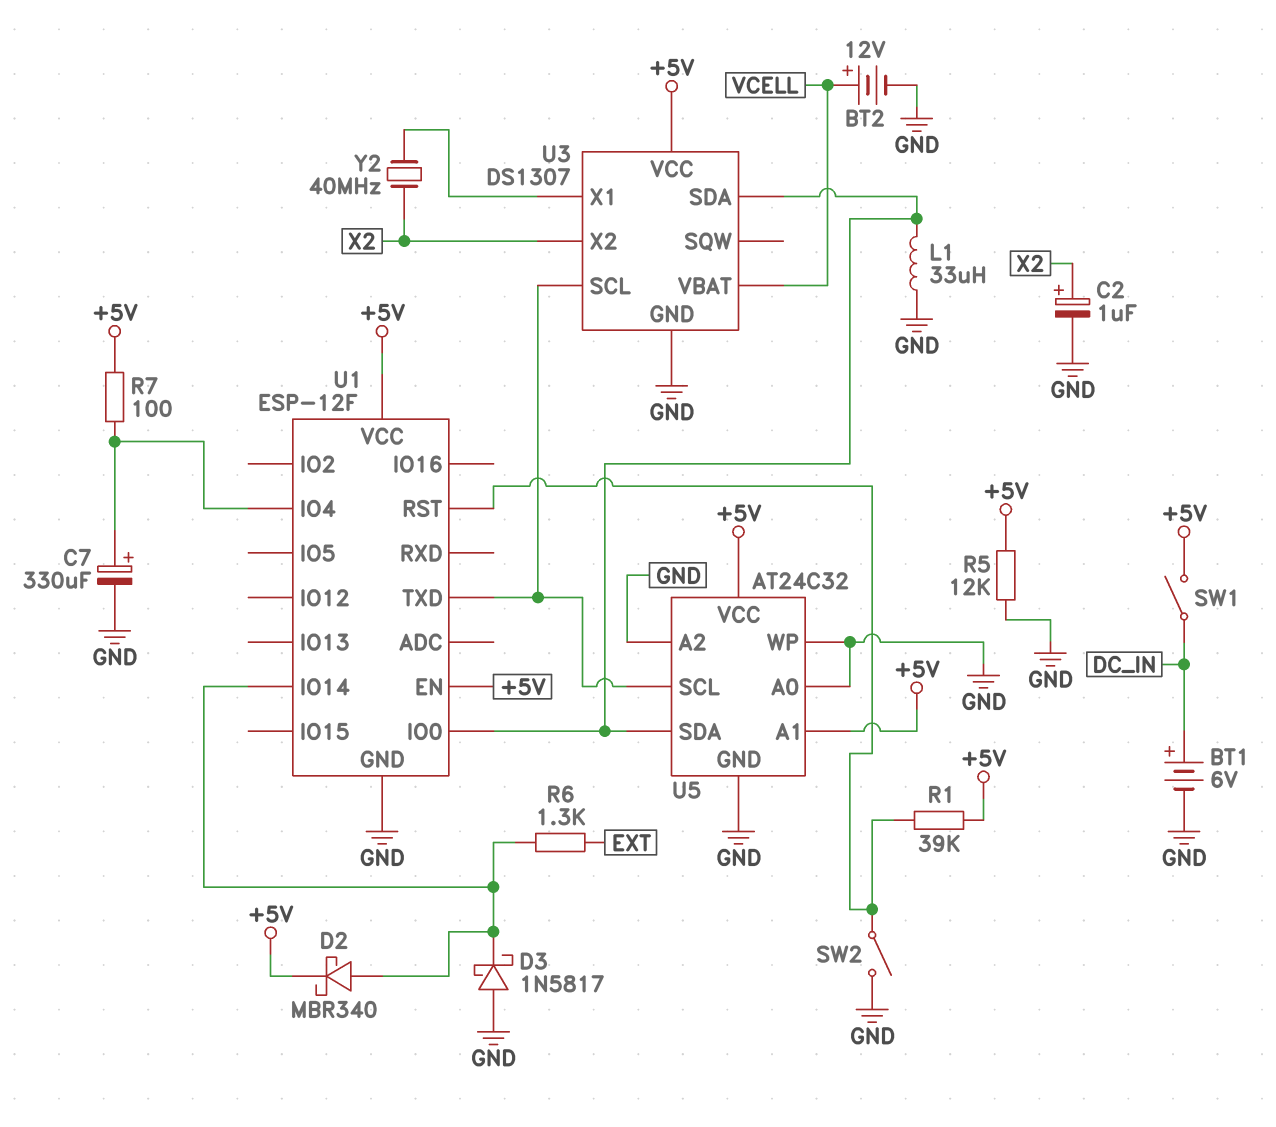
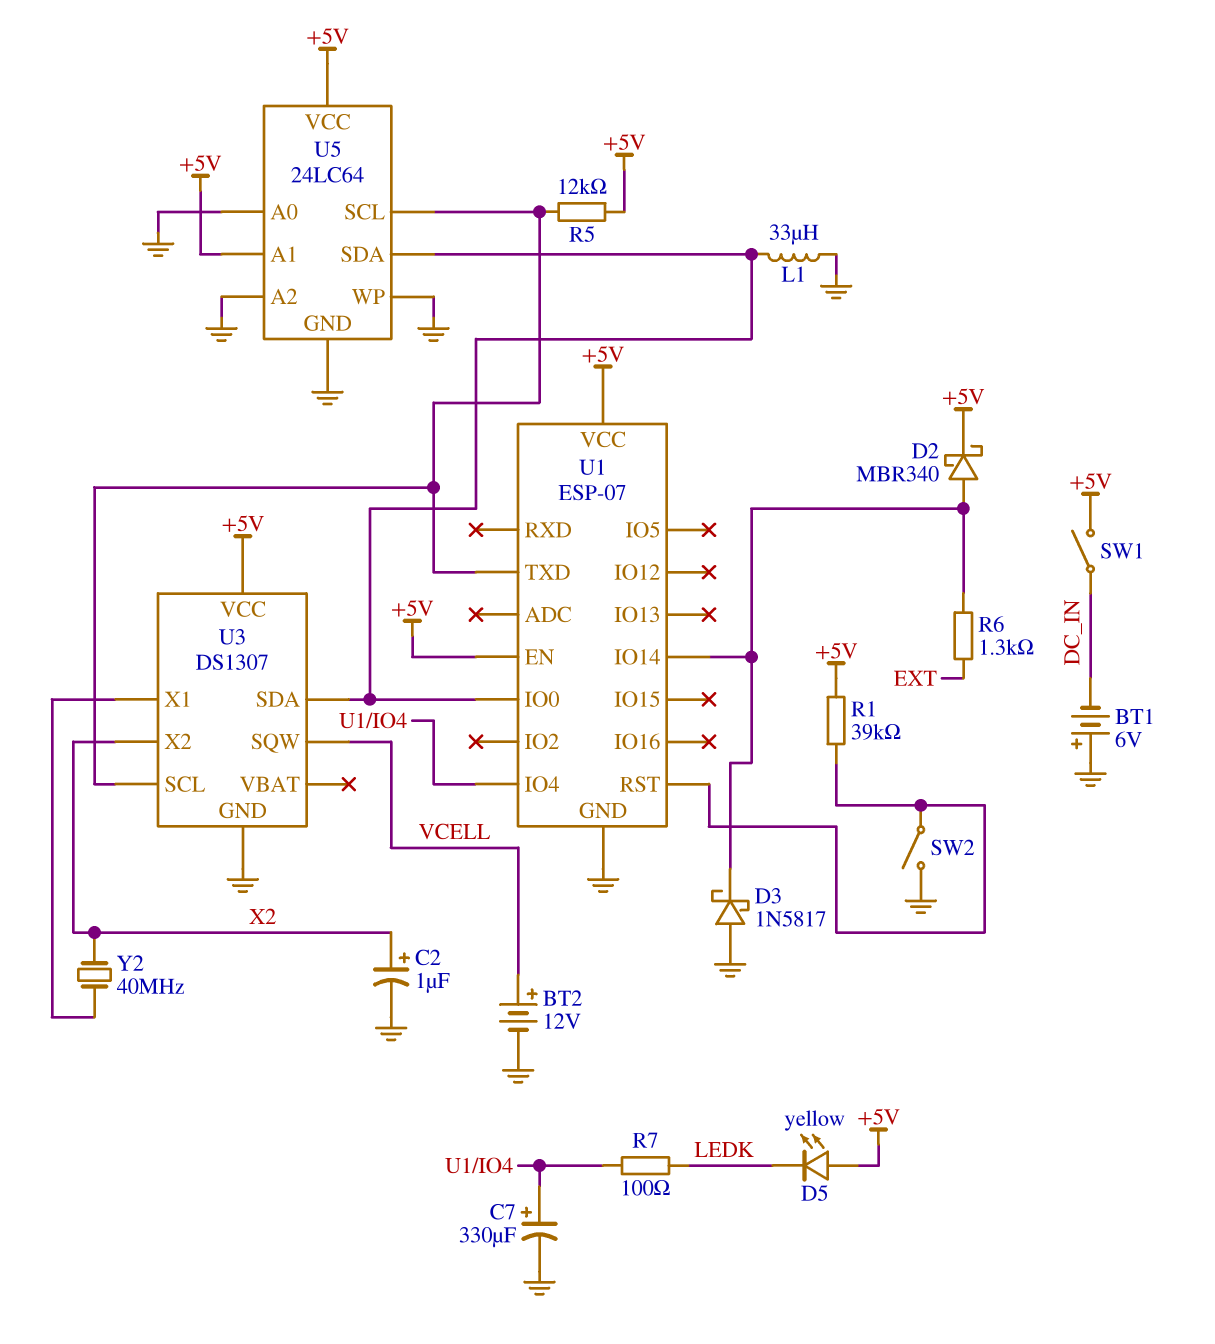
BT1: 6V (plus DC_IN, minus GND) -> 6V (plus GND, minus DC_IN)
D5: none -> LED yellow (A +5V, K LEDK)
R5: 12k (+5V, GND) -> 12k (+5V, U1/TXD)
R7: 100 (+5V, U1/IO4) -> 100 (LEDK, U1/IO4)
U1: ESP-12F -> ESP-07
U3 pin SQW: none -> VCELL
U3 pin VBAT: VCELL -> none
U5: AT24C32 -> 24LC64

